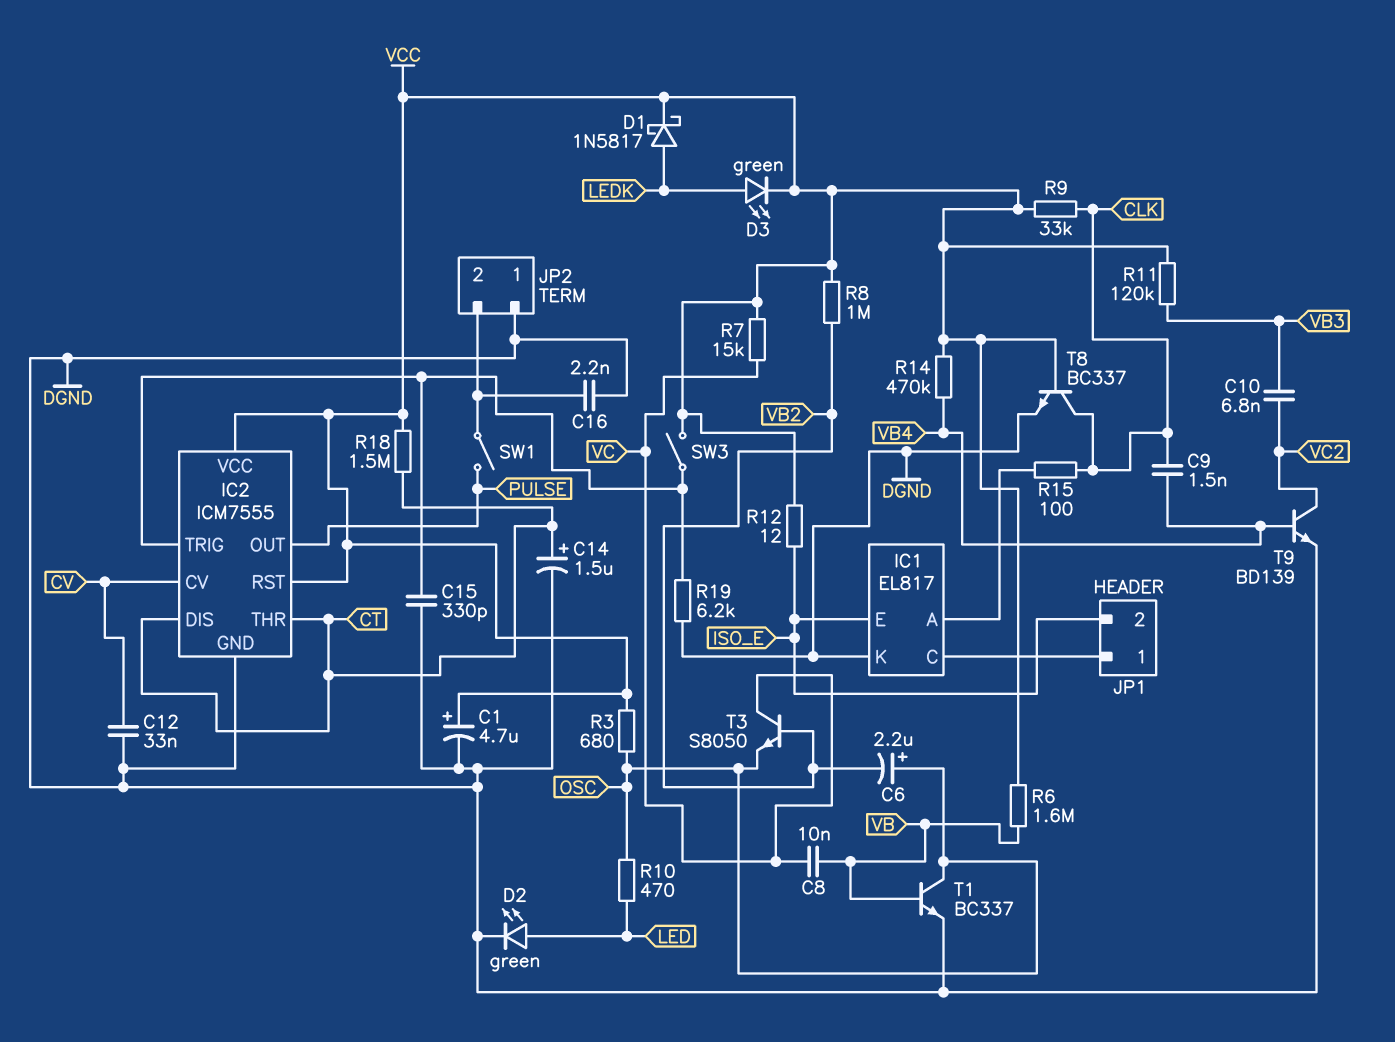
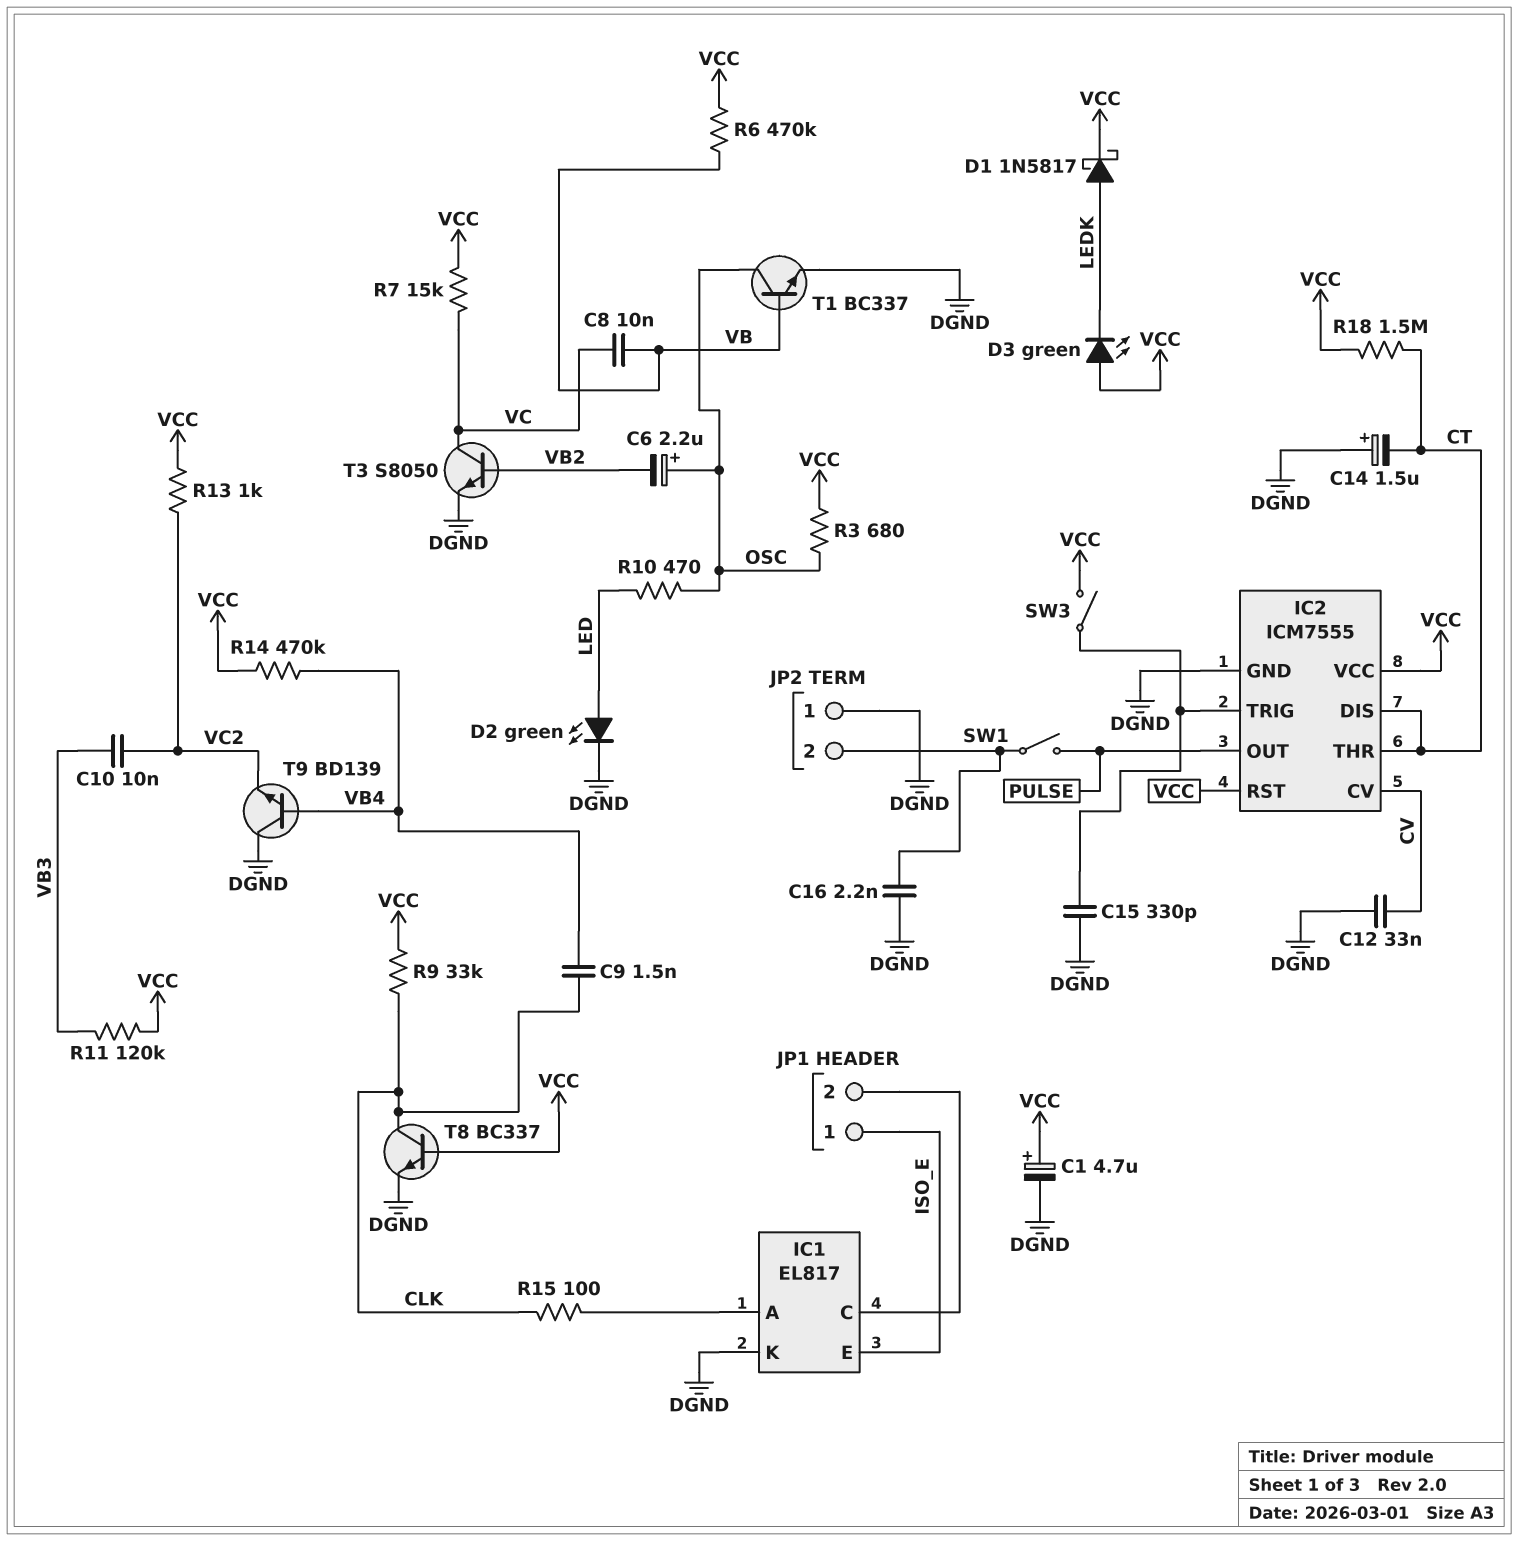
C10: 6.8nF (VB3, VC2) -> 10nF (VB3, VC2)
C14: 1.5uF (plus CT, minus DGND) -> 1.5uF (plus DGND, minus CT)
D3: LED green (A LEDK, K VCC) -> LED green (A VCC, K LEDK)
JP1 pin 1: IC1/C -> ISO_E
JP1 pin 2: ISO_E -> IC1/C
R6: 1.6M (VB, VCC) -> 470k (VB, VCC)
R8: 1M (VB2, VCC) -> none
R12: 12 (ISO_E, VCC) -> none
R13: none -> 1k (VC2, VCC)
R19: 6.2k (DGND, IC2/TRIG) -> none
T3: NPN S8050 (B VB2, C VC, E OSC) -> NPN S8050 (B VB2, C VC, E DGND)
T9: NPN BD139 (B VB4, C VC2, E DGND) -> NPN BD139 (B VB4, C DGND, E VC2)

